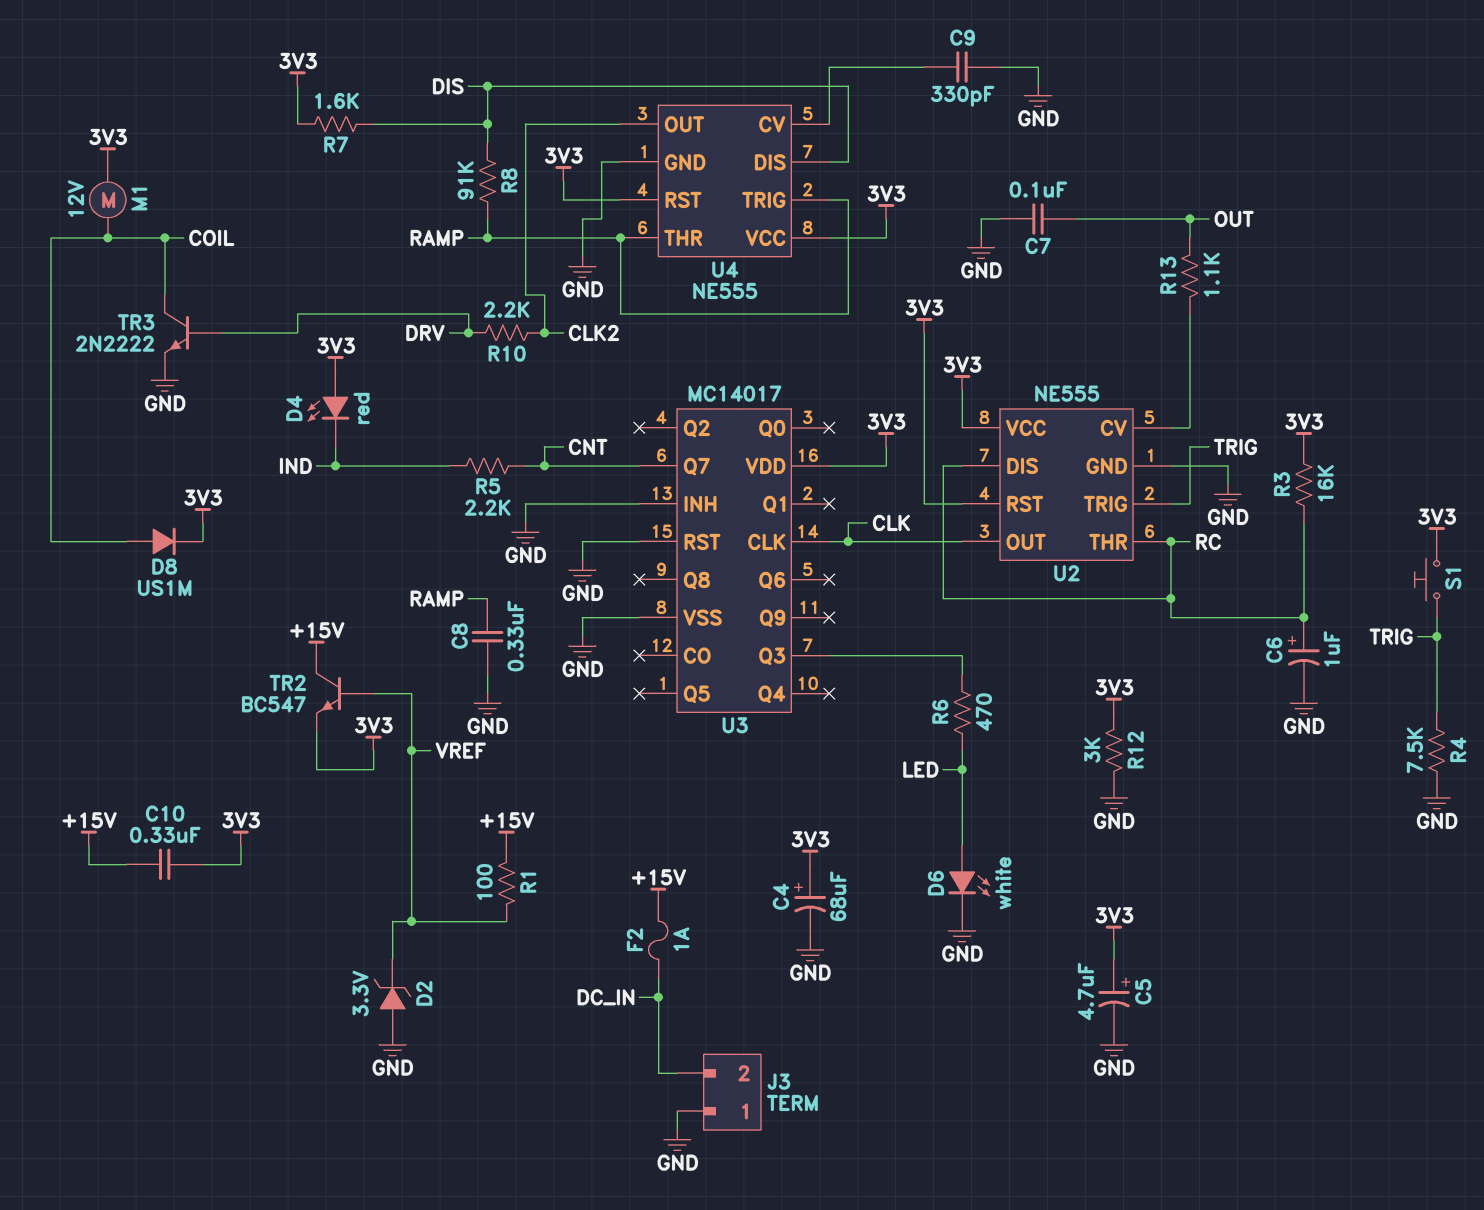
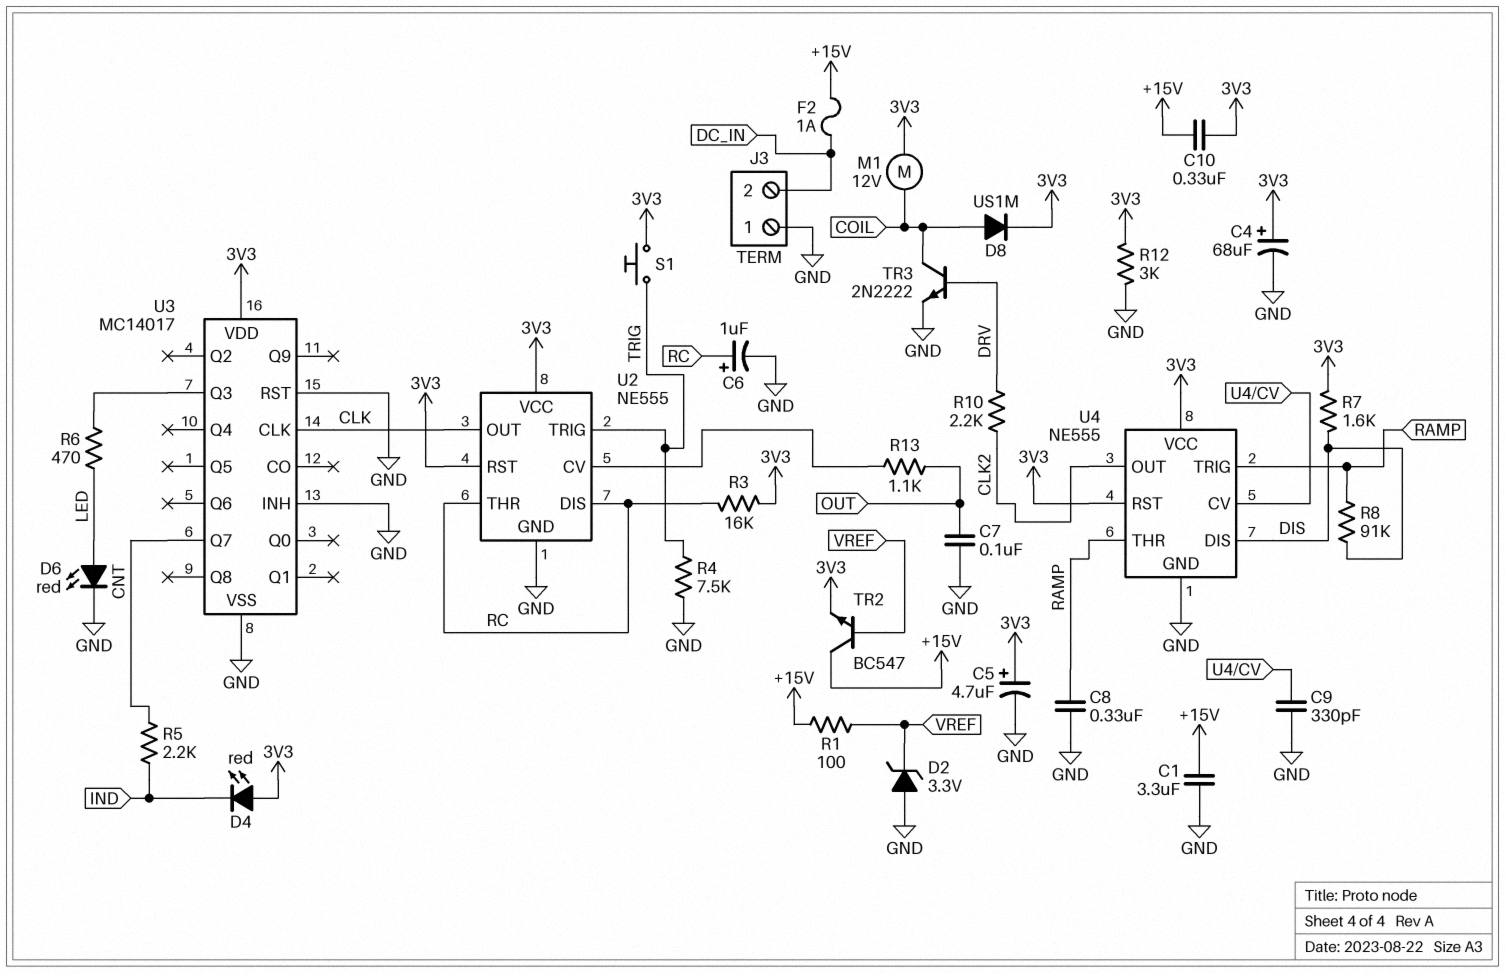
C1: none -> 3.3uF (+15V, GND)
D6: LED white (A LED, K GND) -> LED red (A LED, K GND)

